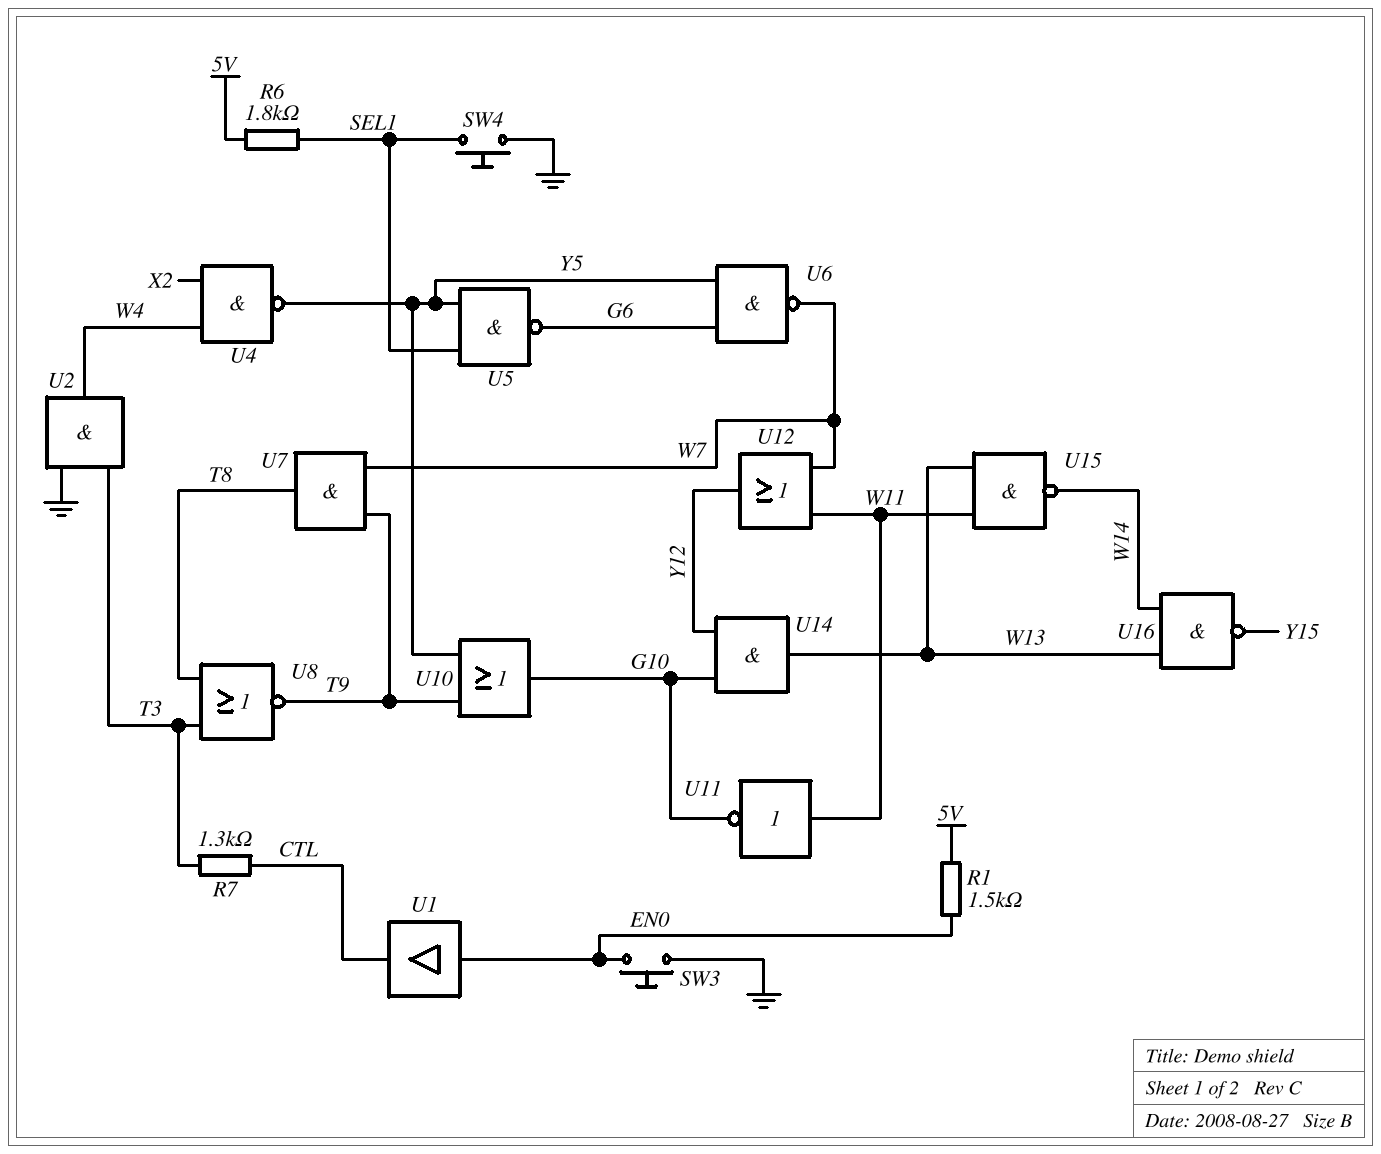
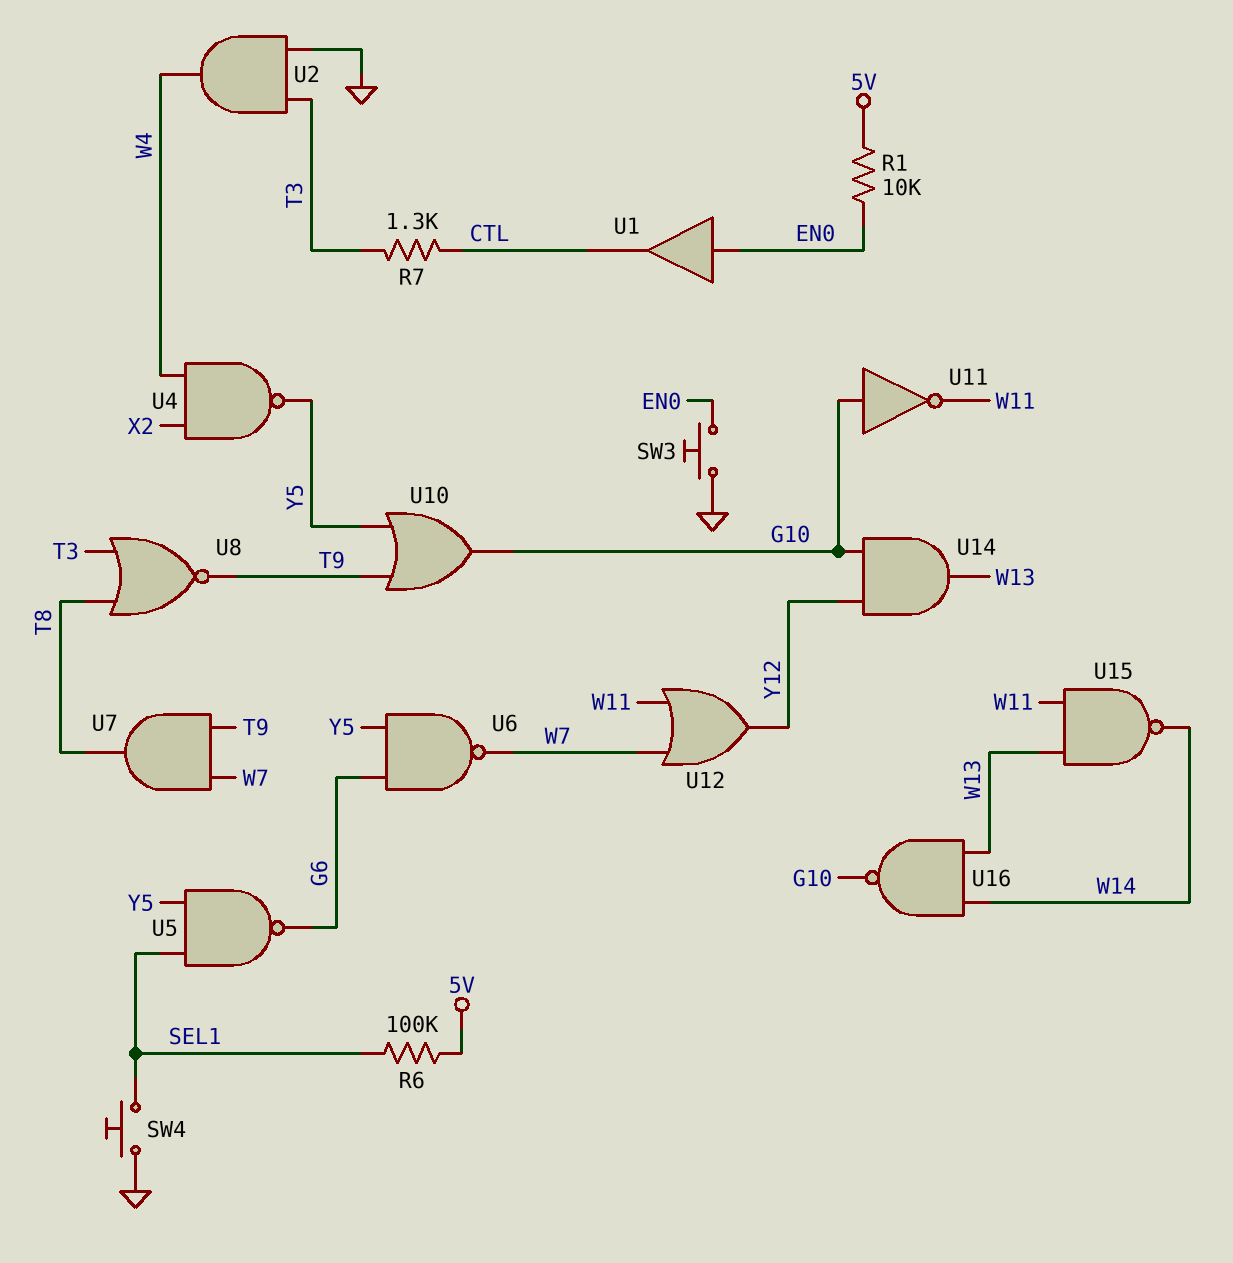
R1: 1.5k (5V, EN0) -> 10k (5V, EN0)
R6: 1.8k (5V, SEL1) -> 100k (5V, SEL1)
U11: NOT (in W11, out G10) -> NOT (in G10, out W11)
U16: NAND (in W13, in W14, out Y15) -> NAND (in W13, in W14, out G10)

